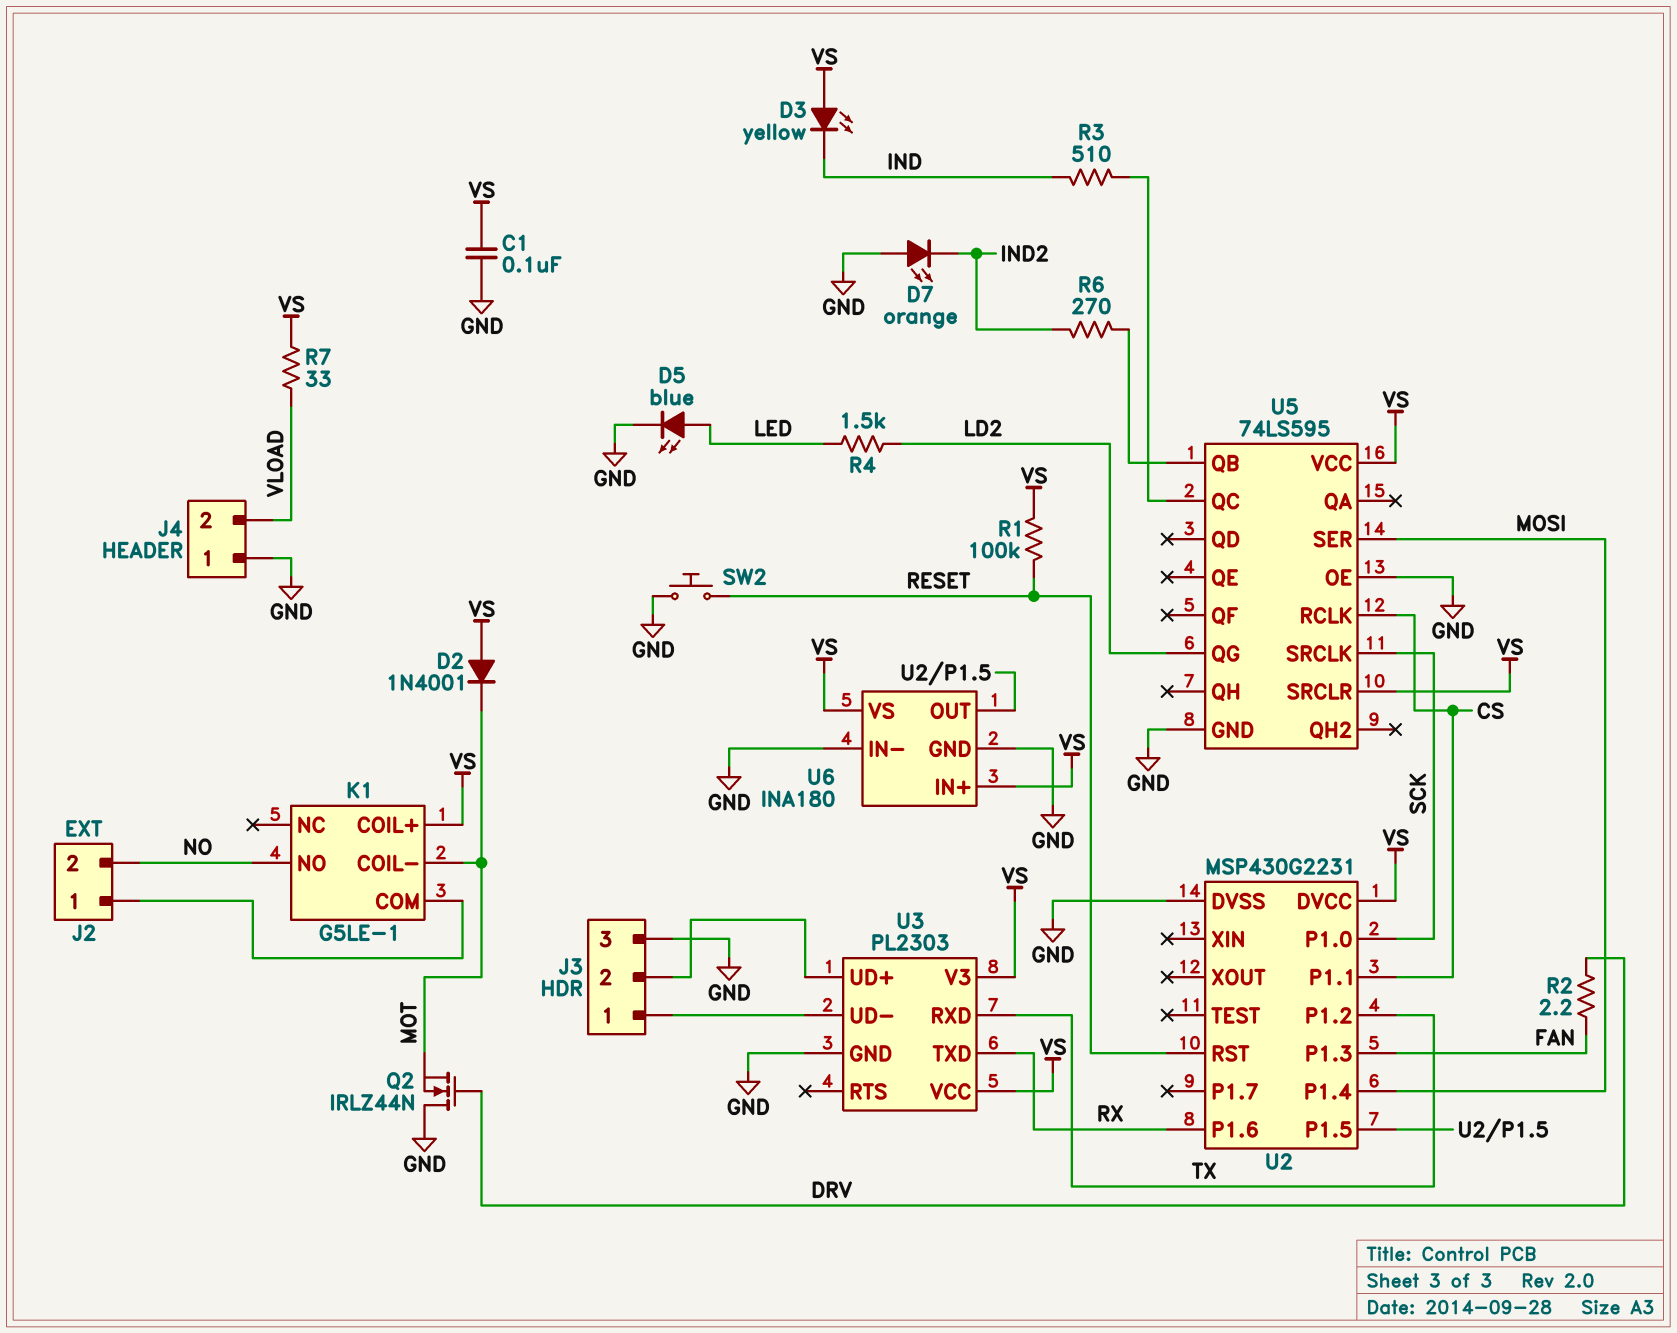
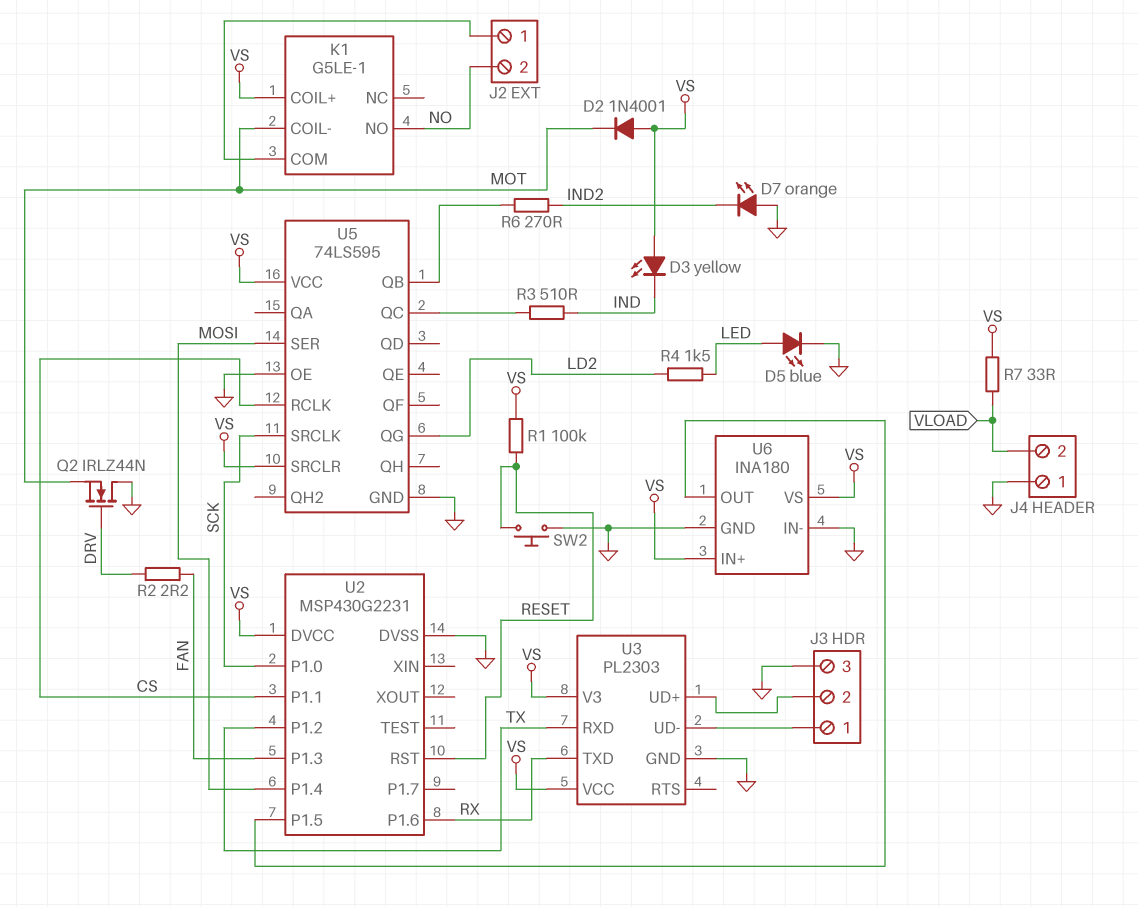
C1: 100nF (GND, VS) -> none

